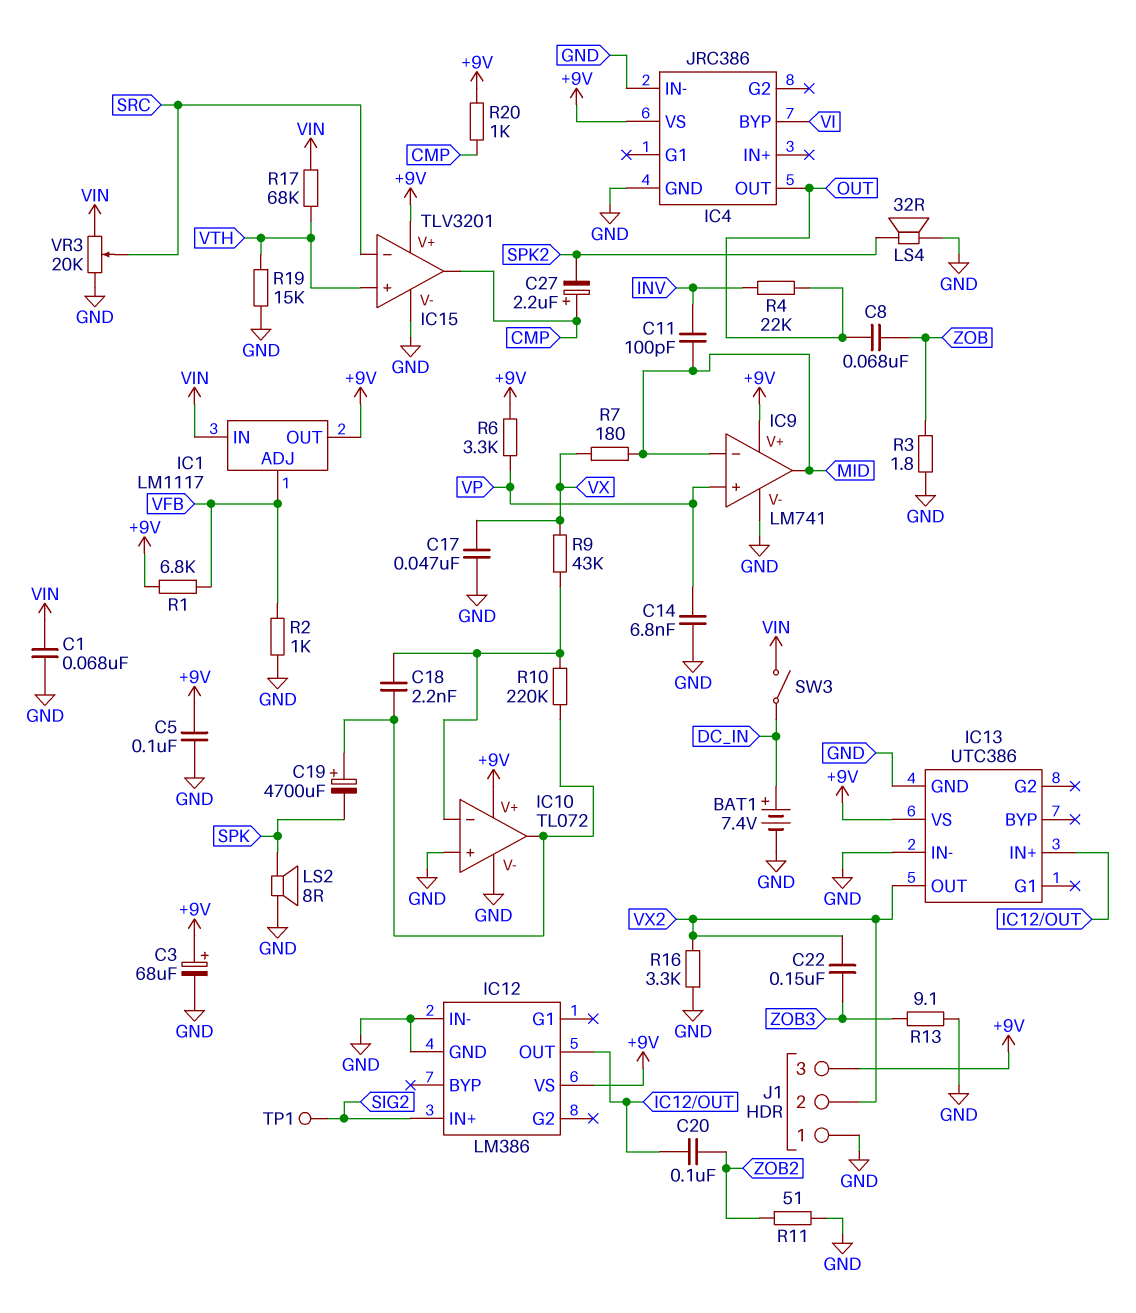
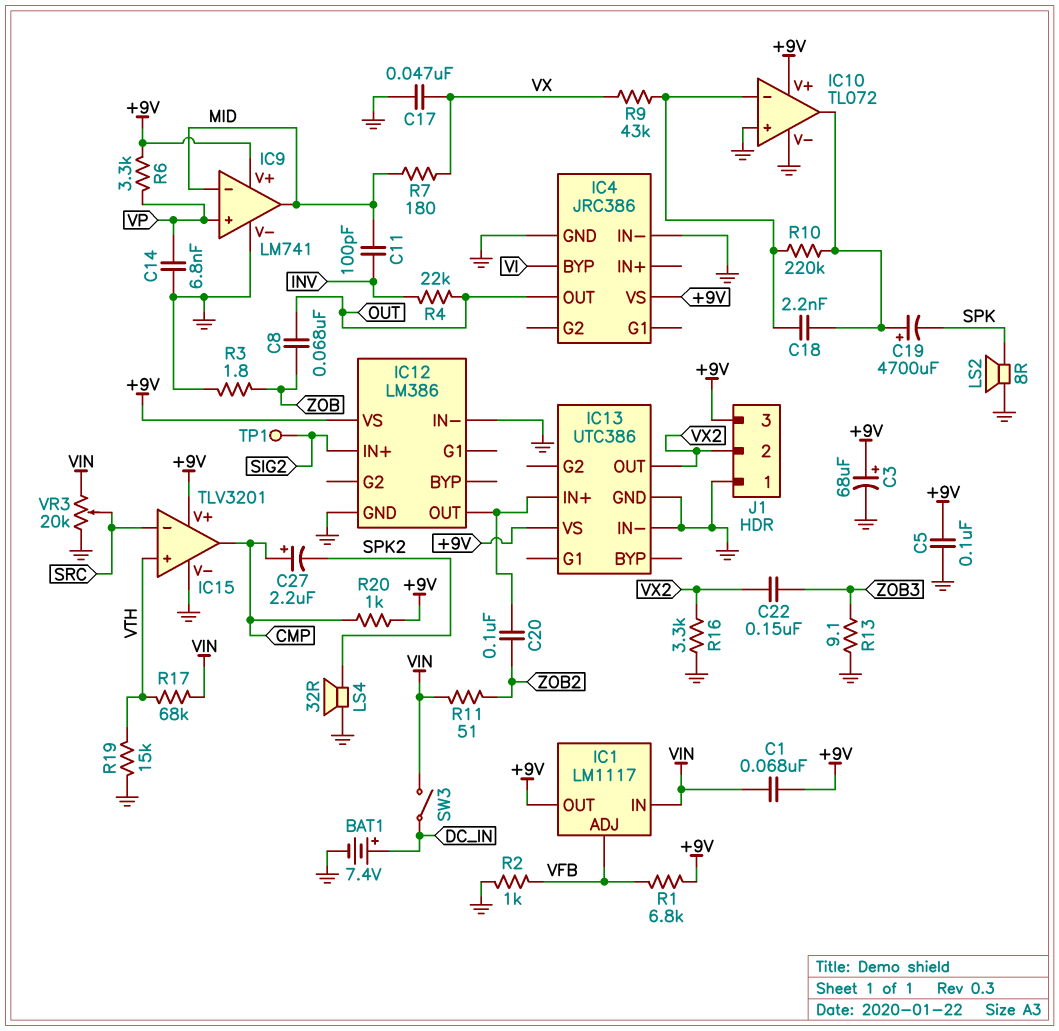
C1: 68nF (GND, VIN) -> 68nF (+9V, VIN)
R11: 51 (GND, ZOB2) -> 51 (VIN, ZOB2)

